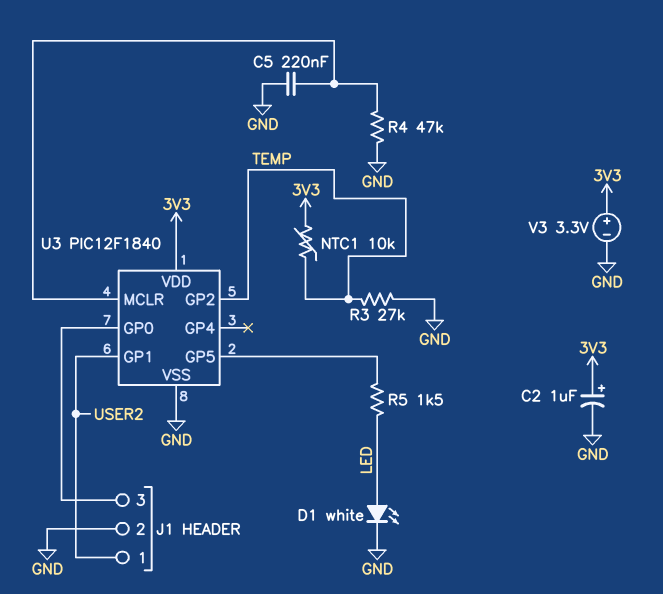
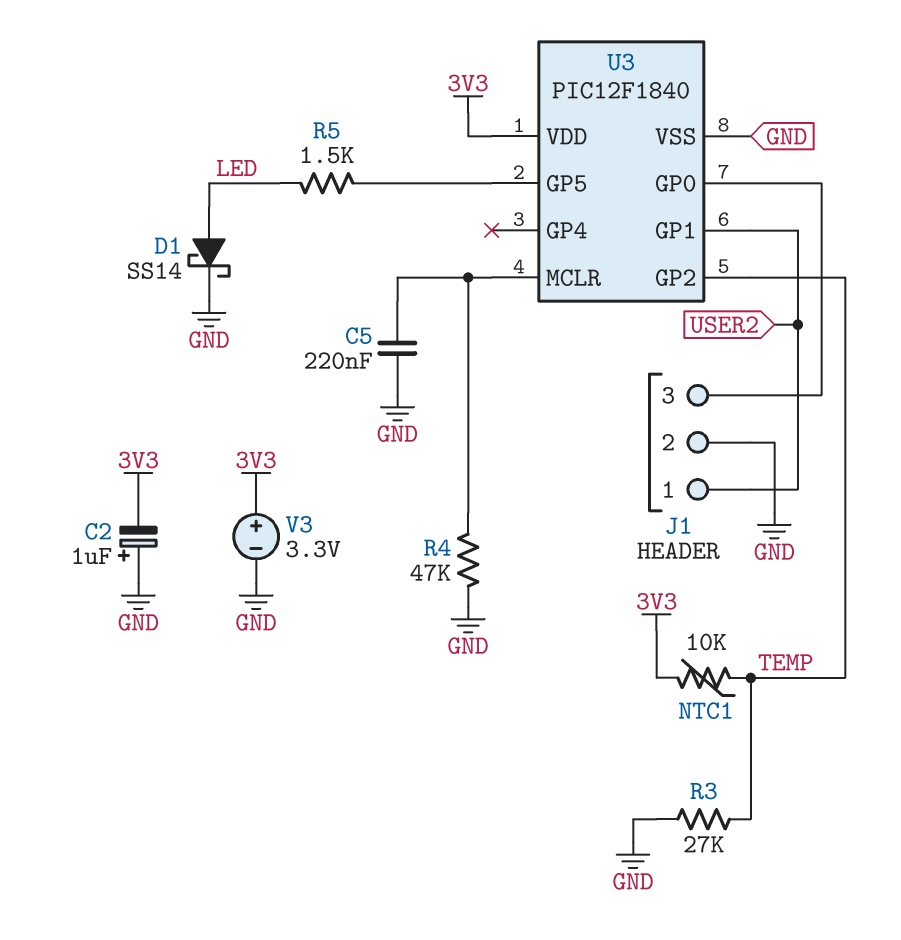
C2: 1uF (plus 3V3, minus GND) -> 1uF (plus GND, minus 3V3)
D1: LED white (A LED, K GND) -> schottky SS14 (A LED, K GND)

